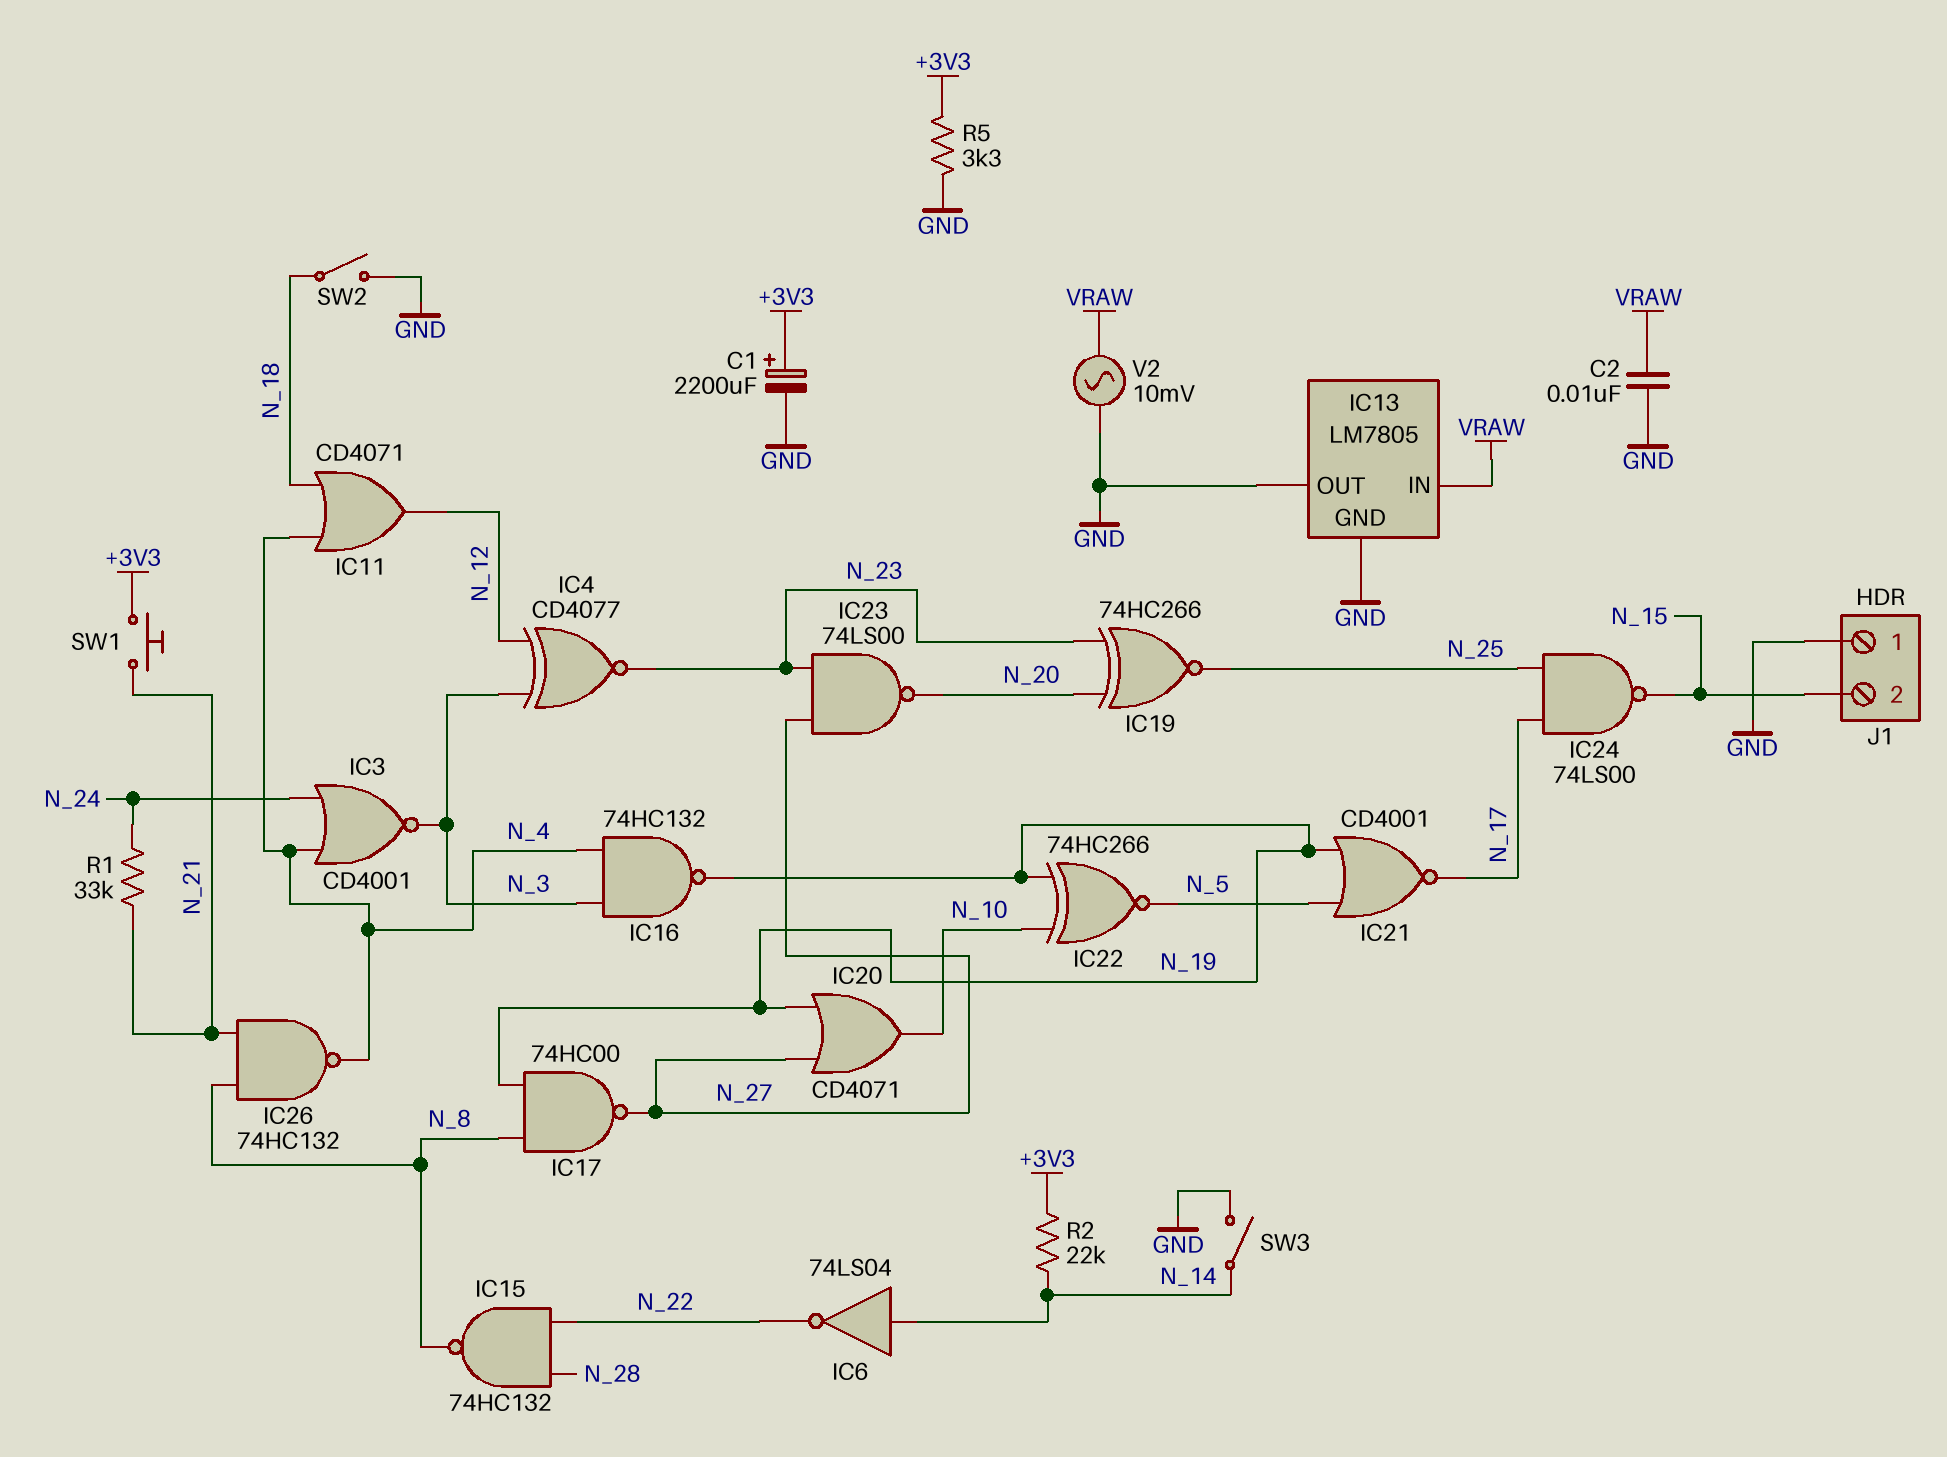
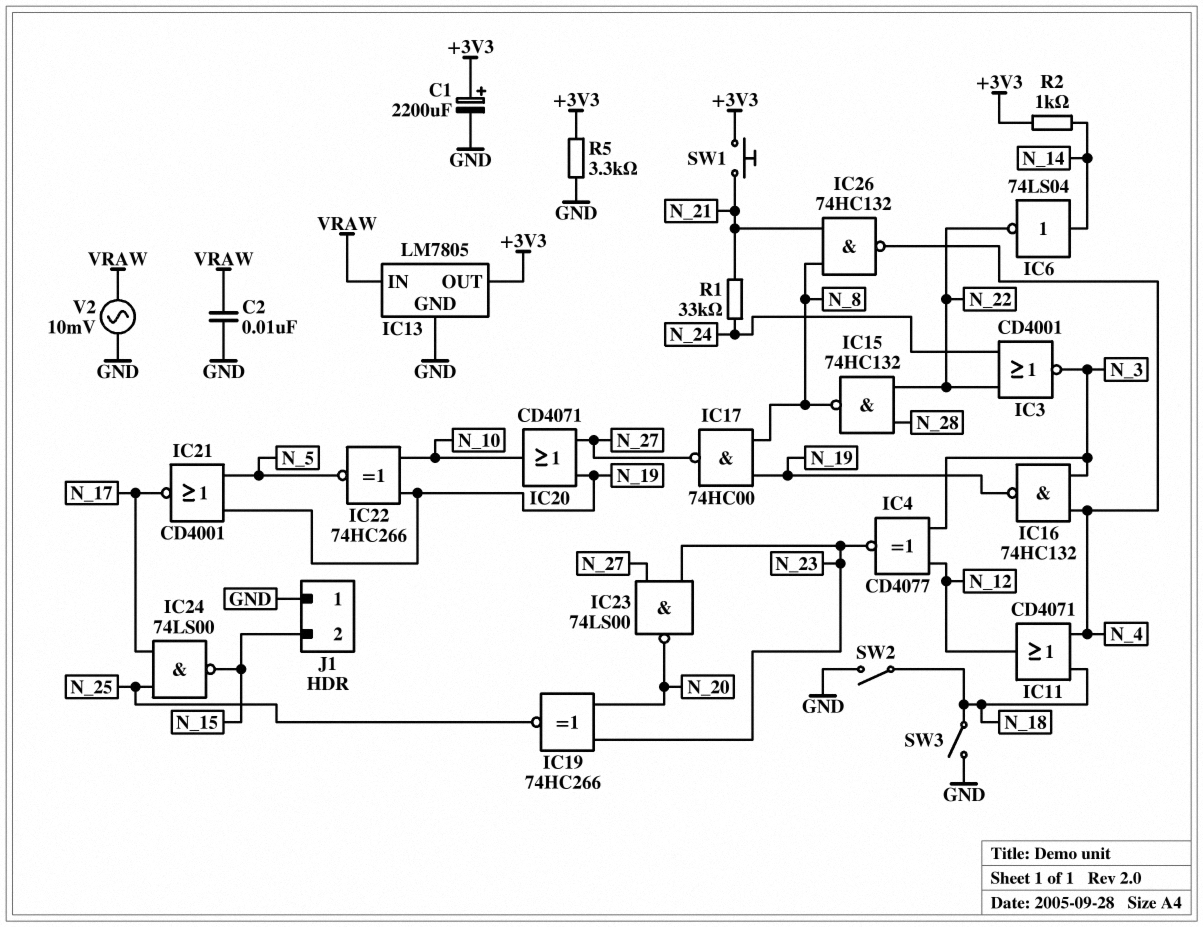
IC3: NOR CD4001 (in N_4, in N_24, out N_3) -> NOR CD4001 (in N_22, in N_24, out N_3)
IC13 pin OUT: GND -> +3V3
R2: 22k (+3V3, N_14) -> 1k (+3V3, N_14)
SW3: switch (GND, N_14) -> switch (GND, N_18)

